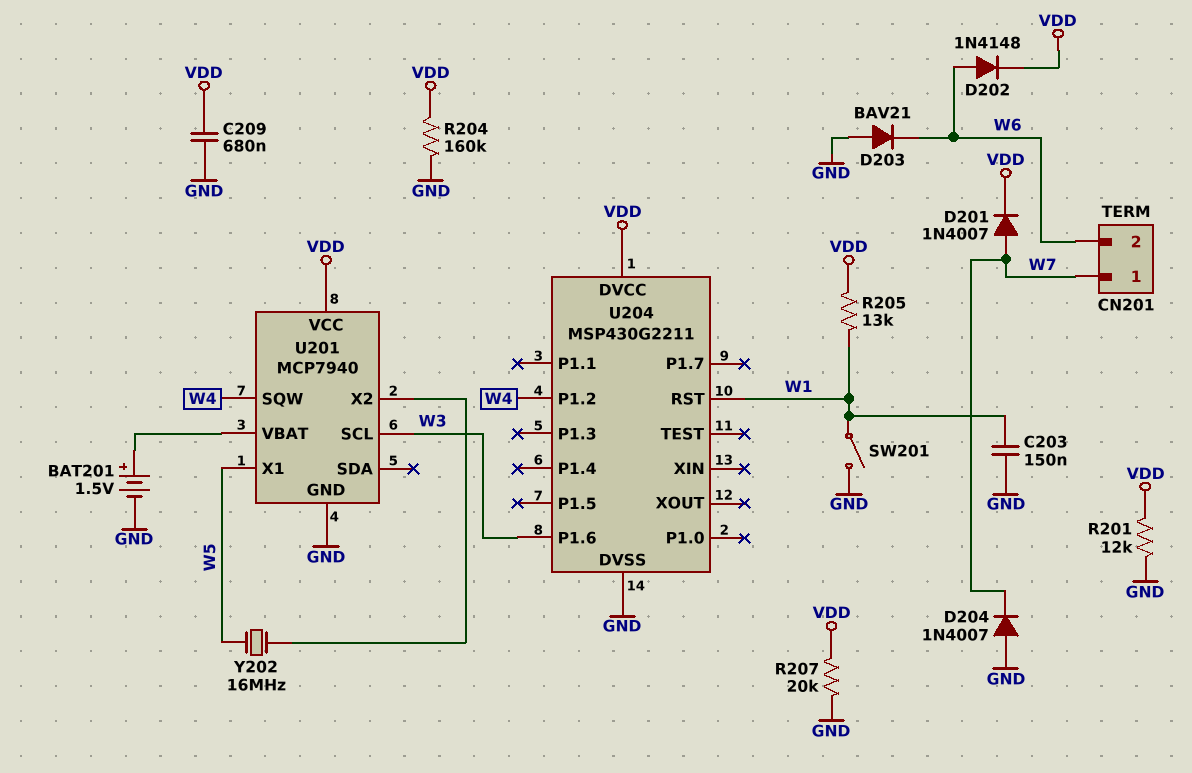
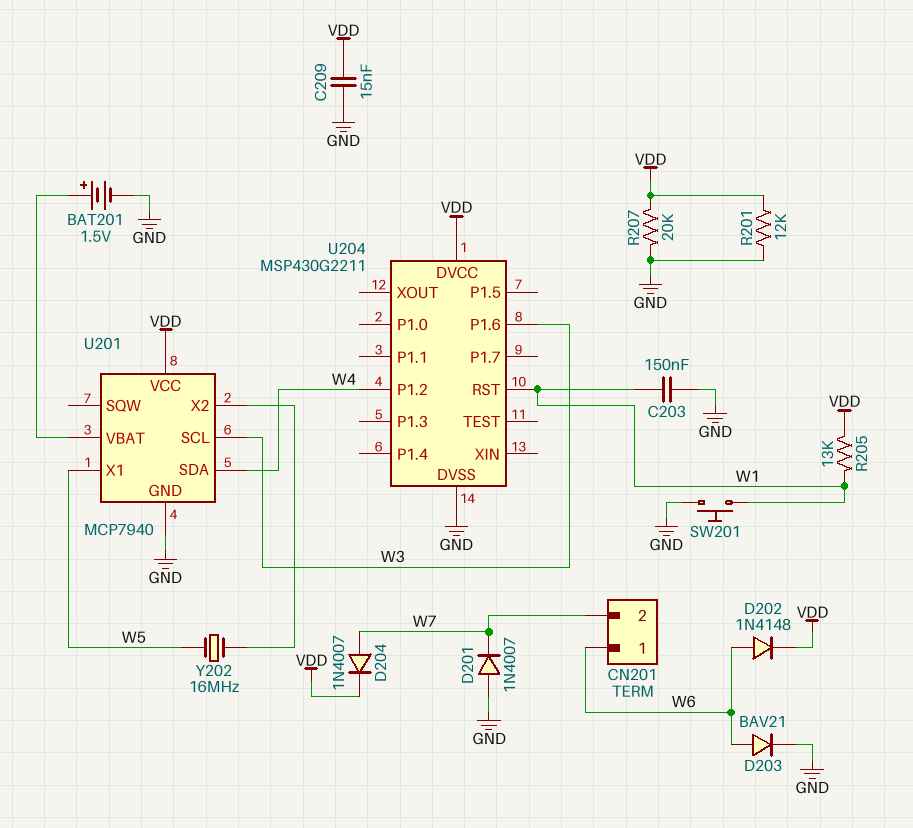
C209: 680nF (GND, VDD) -> 15nF (GND, VDD)
CN201 pin 1: W7 -> W6
CN201 pin 2: W6 -> W7
D201: diode 1N4007 (A W7, K VDD) -> diode 1N4007 (A GND, K W7)
D203: diode BAV21 (A GND, K W6) -> diode BAV21 (A W6, K GND)
D204: diode 1N4007 (A GND, K W7) -> diode 1N4007 (A W7, K VDD)
R204: 160k (GND, VDD) -> none
SW201: switch (GND, W1) -> button (GND, W1)
U201 pin SDA: none -> W4
U201 pin SQW: W4 -> none

